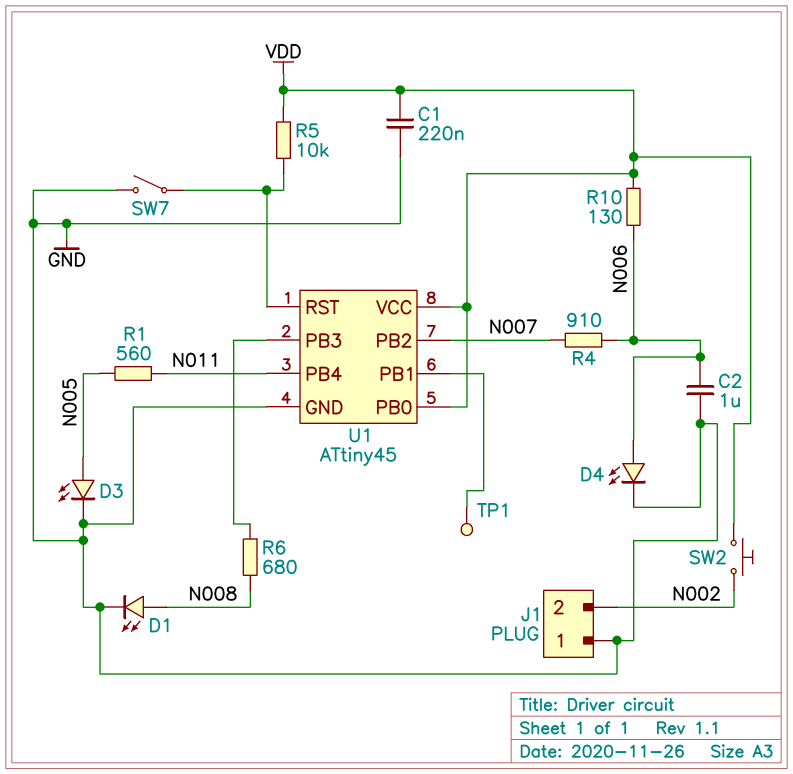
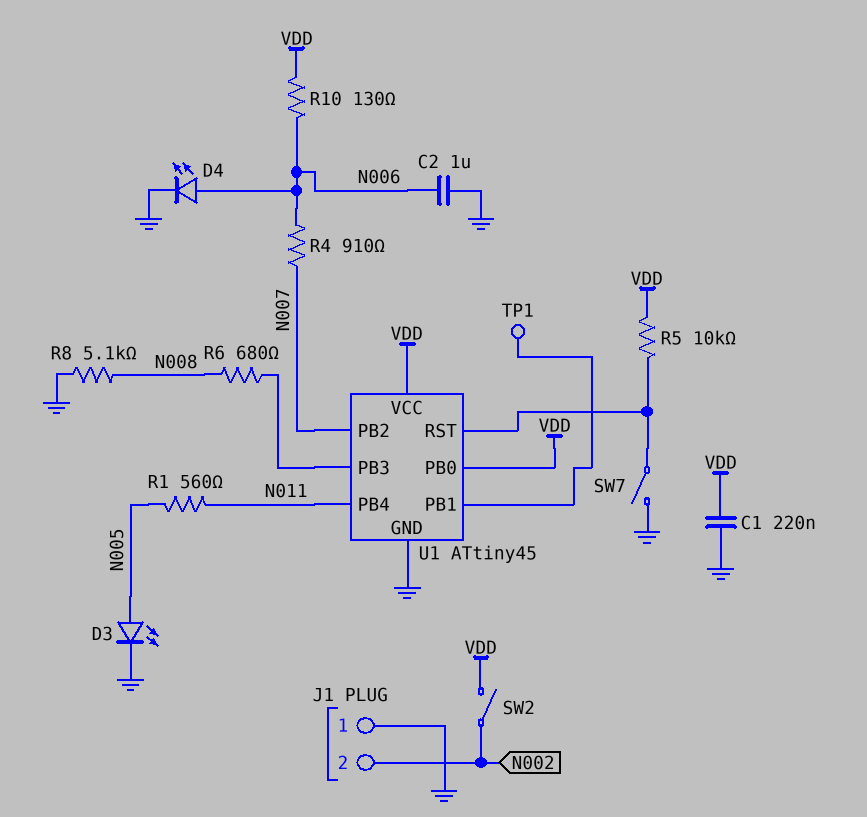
D1: LED (A N008, K GND) -> none
R8: none -> 5.1k (GND, N008)
SW2: button (N002, VDD) -> switch (N002, VDD)

